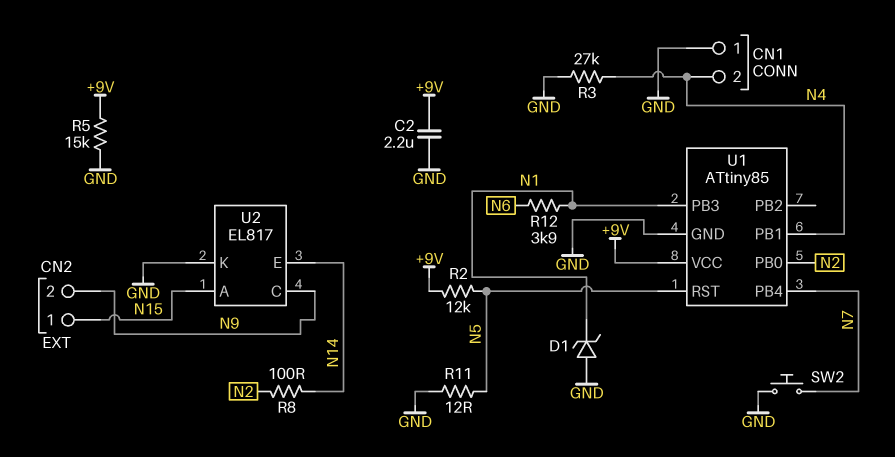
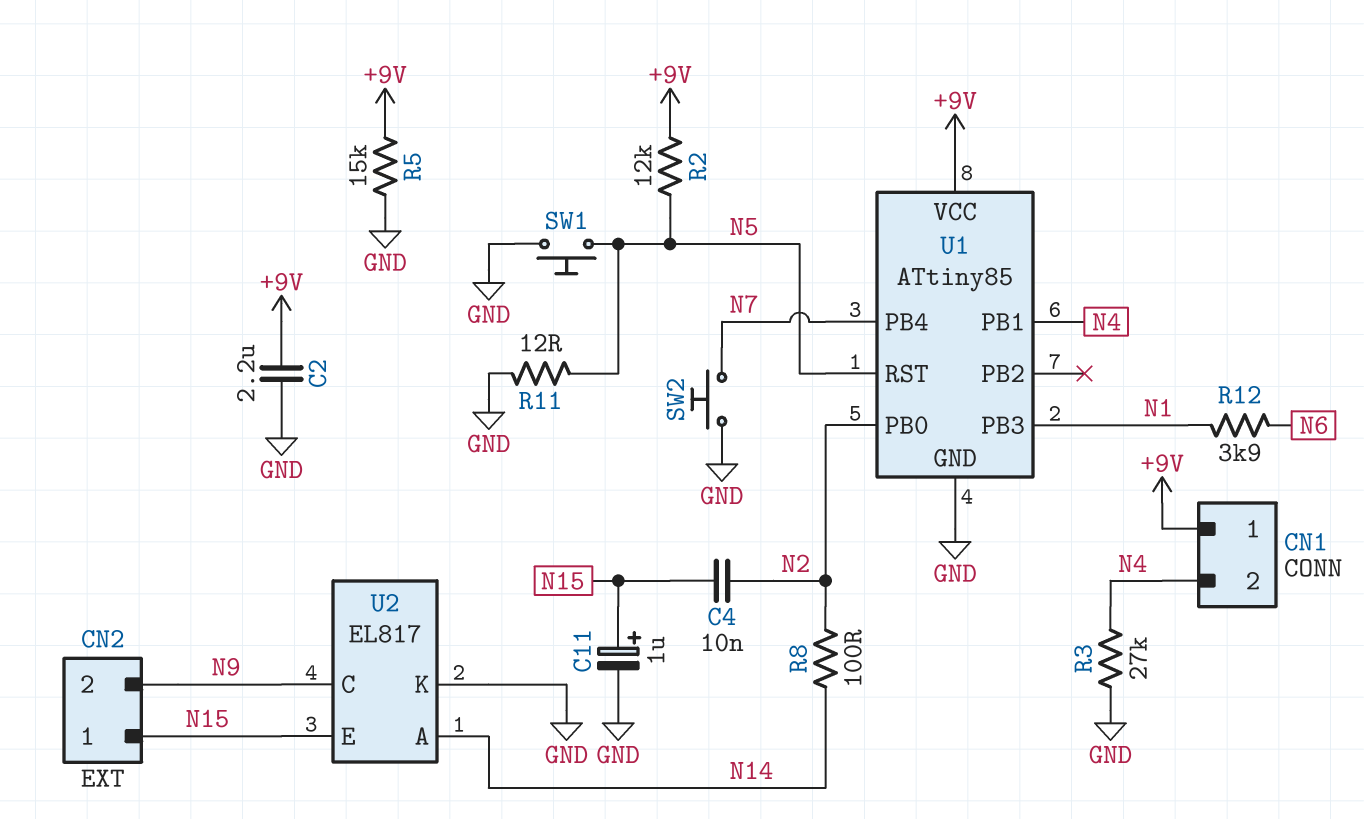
C4: none -> 10nF (N2, N15)
C11: none -> 1uF (plus N15, minus GND)
CN1 pin 1: GND -> +9V
D1: zener (A GND, K N1) -> none
SW1: none -> button (GND, N5)
U2 pin A: N15 -> N14
U2 pin E: N14 -> N15

